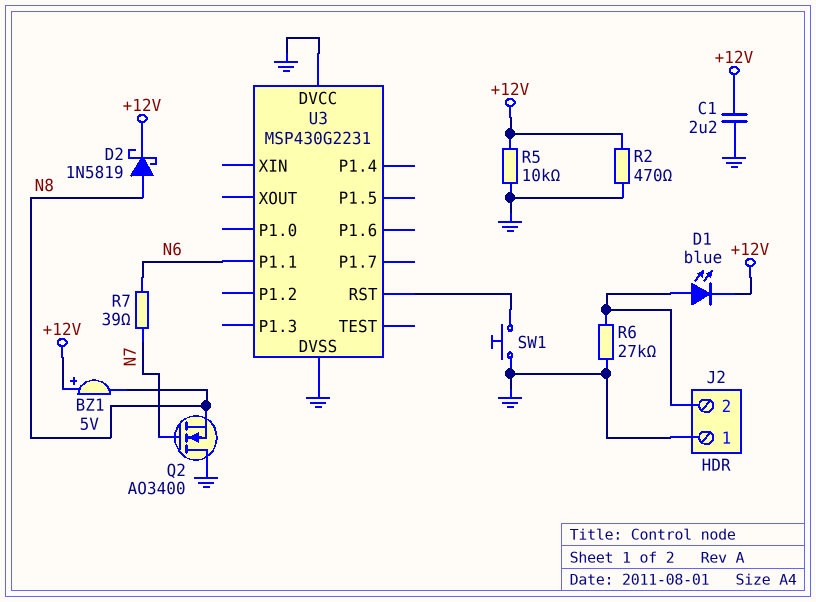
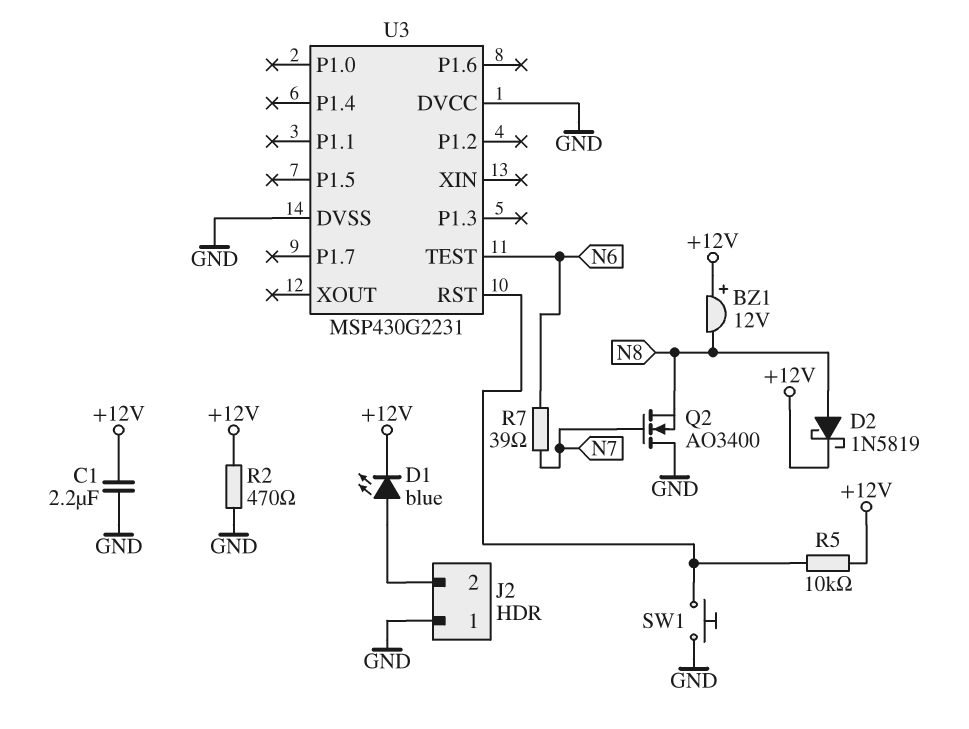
BZ1: buzzer 5V (plus +12V, minus N8) -> buzzer 12V (plus +12V, minus N8)
R5: 10k (+12V, GND) -> 10k (+12V, U3/RST)
R6: 27k (GND, J2/2) -> none
U3 pin P1.1: N6 -> none
U3 pin TEST: none -> N6

